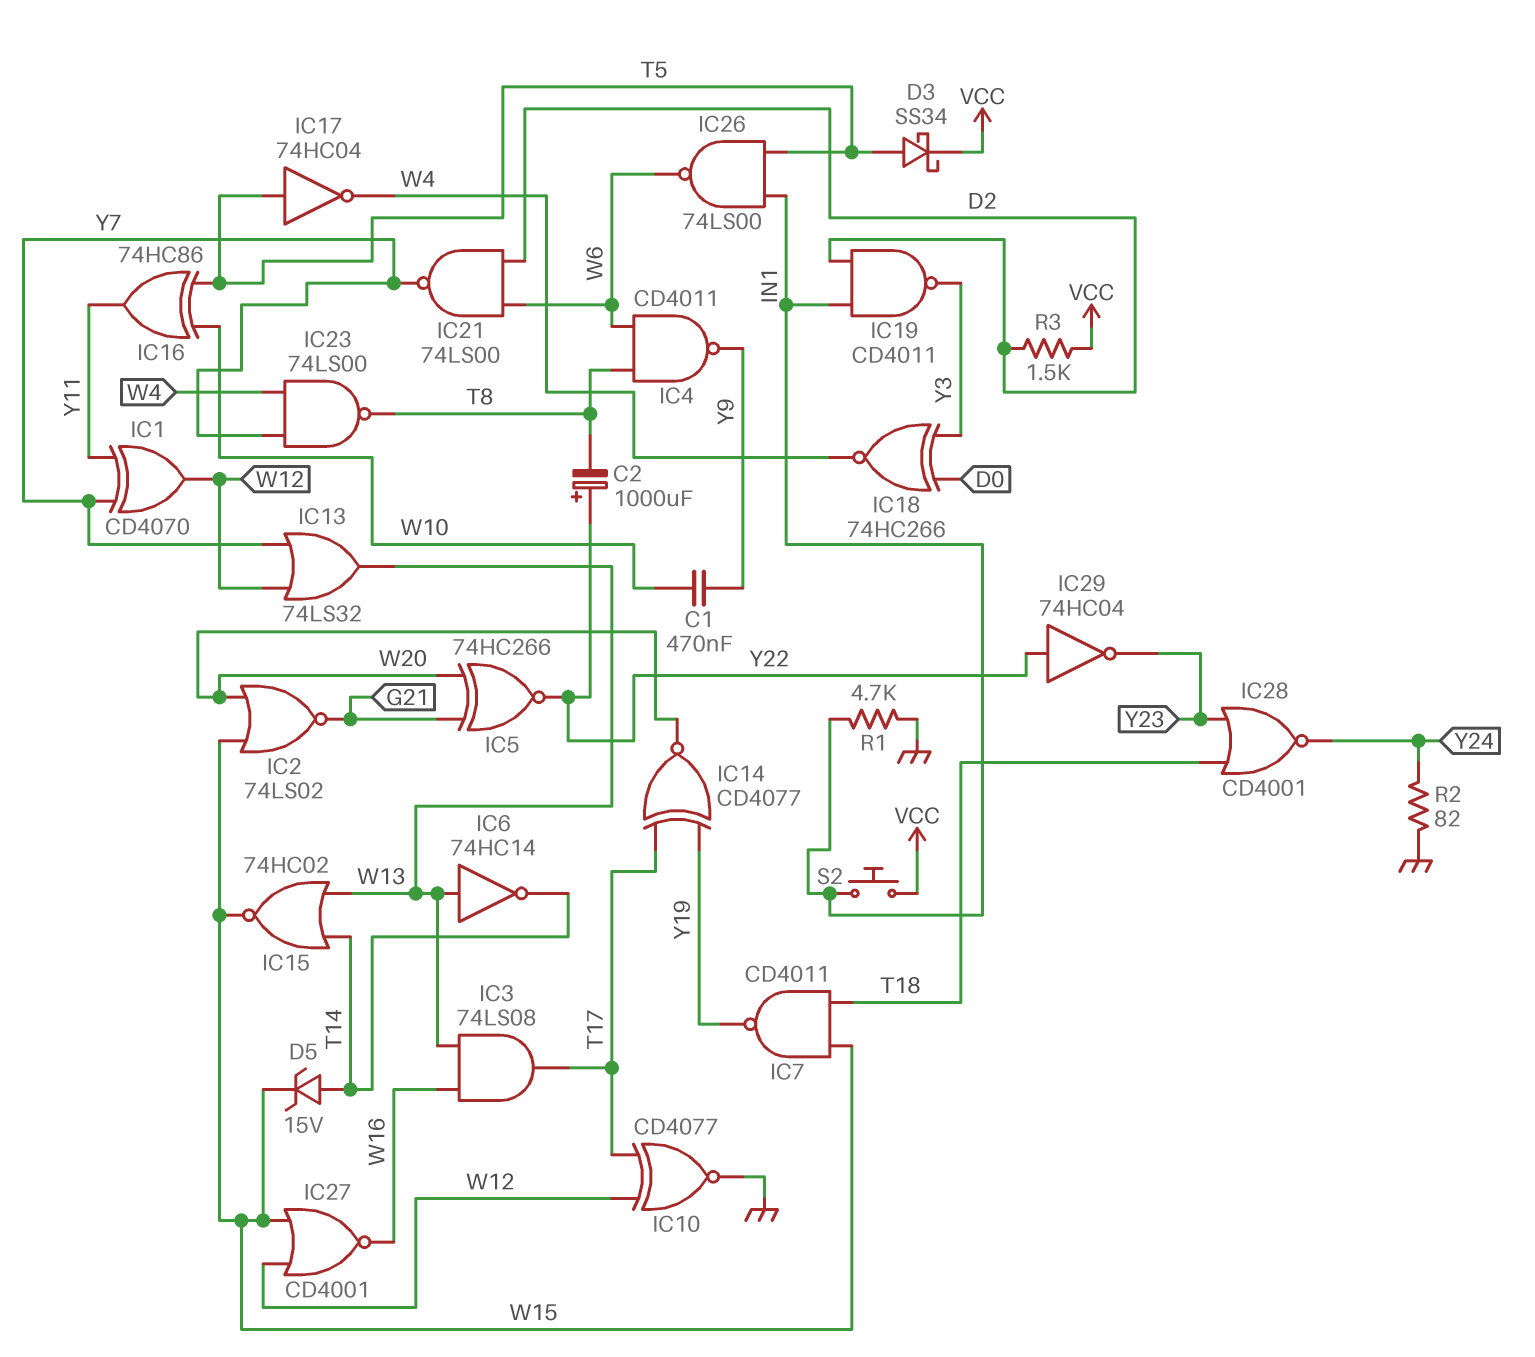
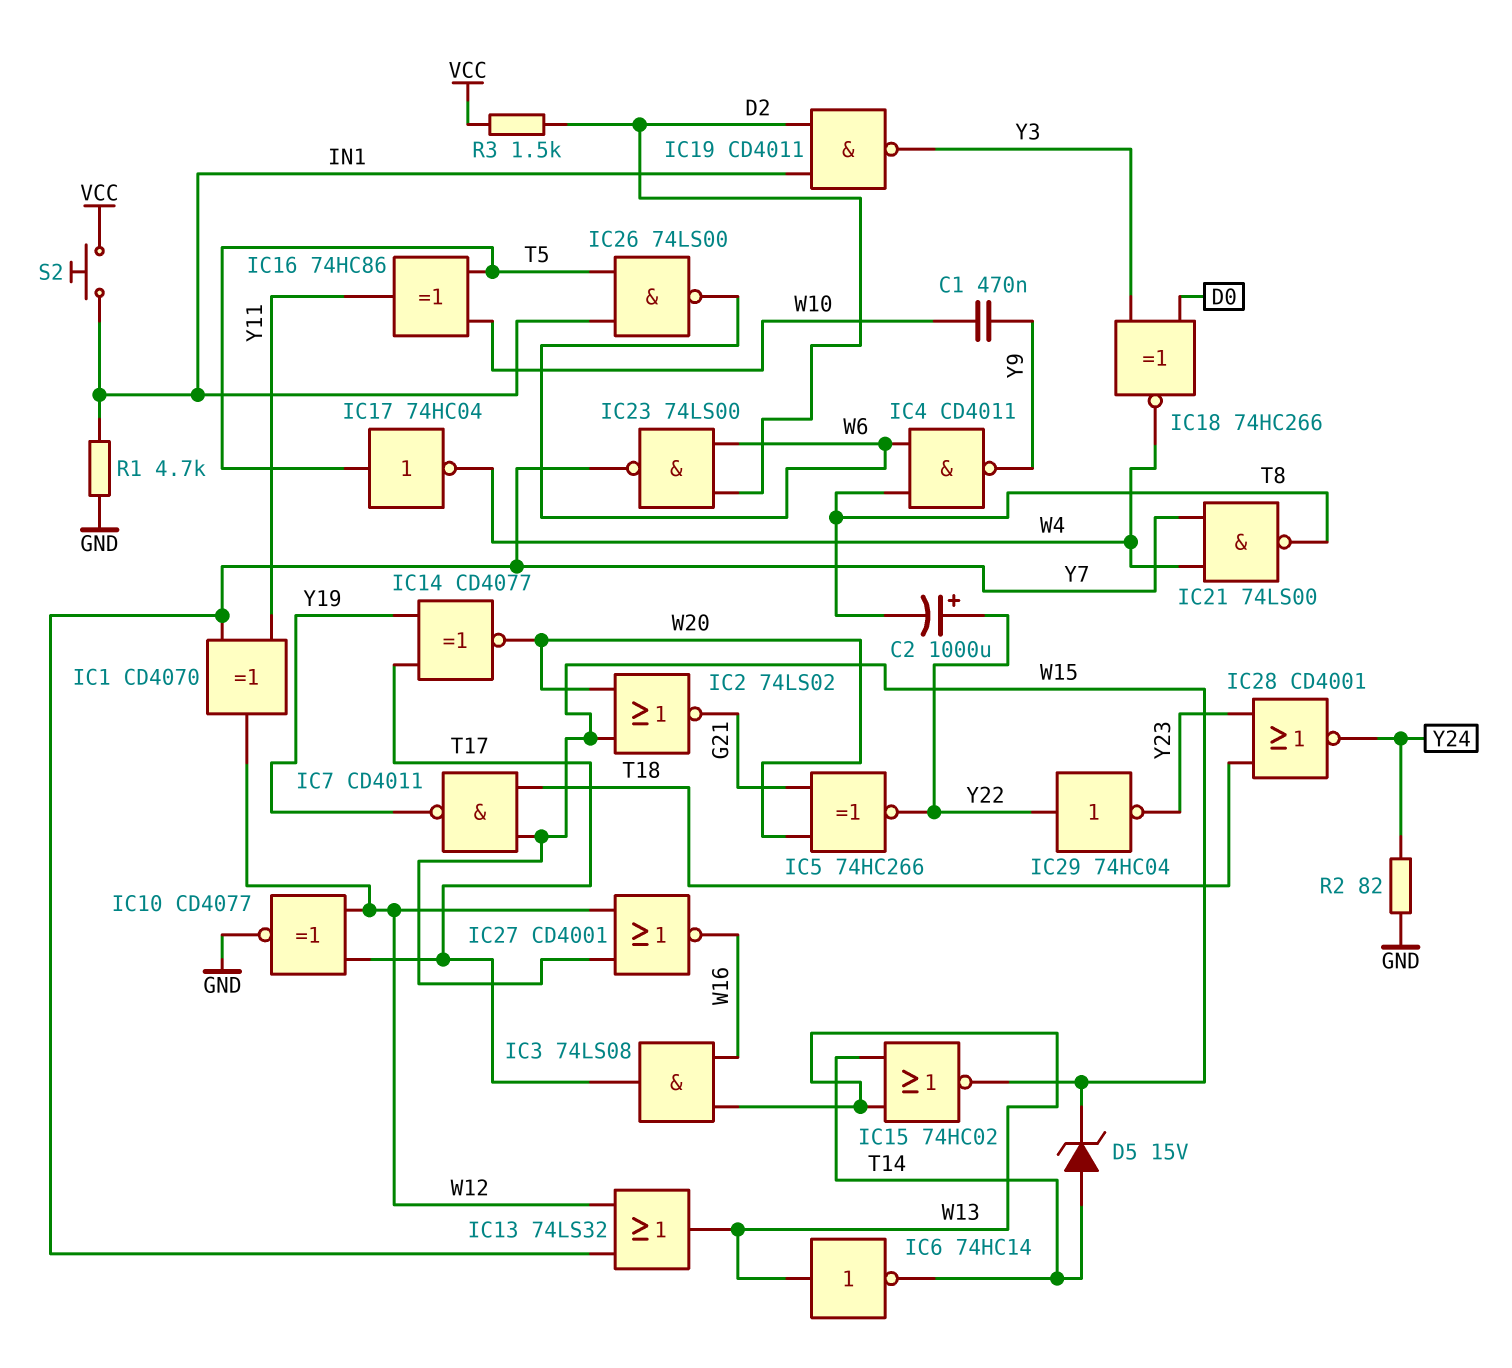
D3: schottky SS34 (A T5, K VCC) -> none
IC21: NAND 74LS00 (in D2, in W6, out Y7) -> NAND 74LS00 (in W4, in Y7, out T8)
IC23: NAND 74LS00 (in W4, in Y7, out T8) -> NAND 74LS00 (in D2, in W6, out Y7)

